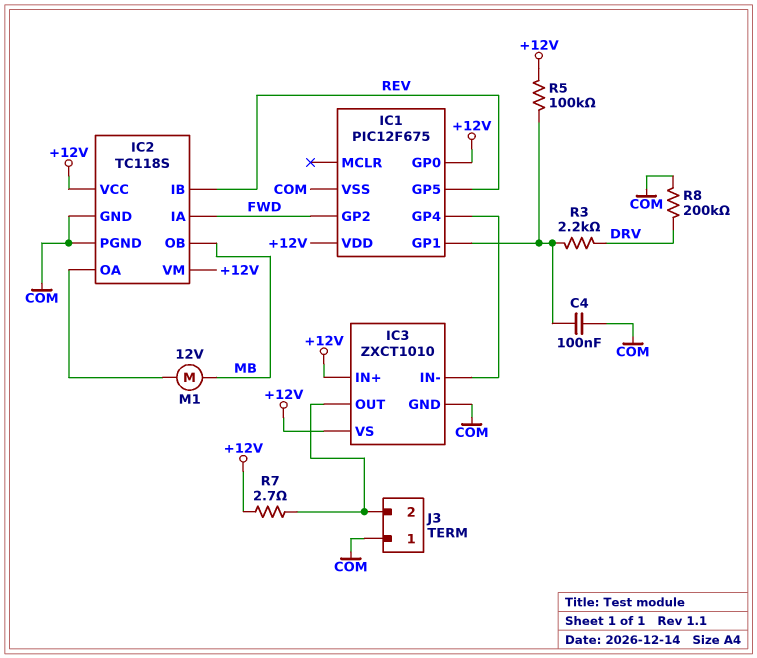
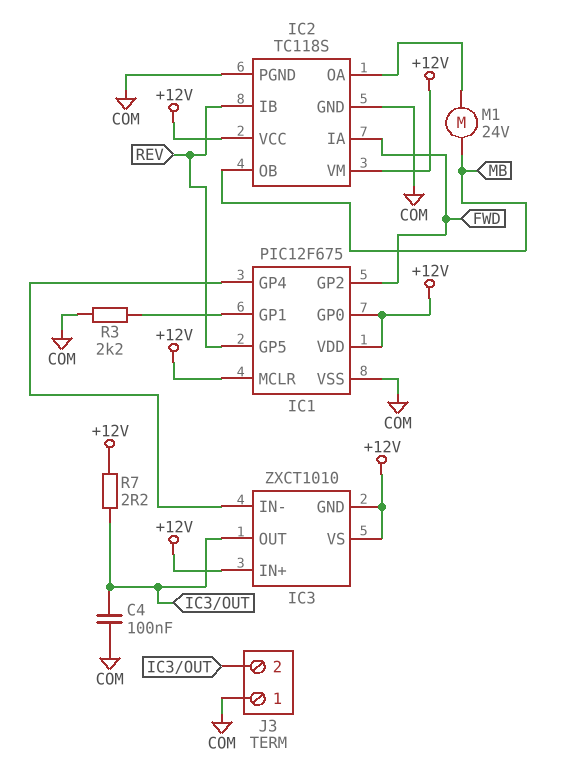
C4: 100nF (COM, IC1/GP1) -> 100nF (COM, IC3/OUT)
IC1 pin MCLR: none -> +12V
IC3 pin GND: COM -> +12V
M1: motor 12V (IC2/OA, MB) -> motor 24V (IC2/OA, MB)
R3: 2.2k (DRV, IC1/GP1) -> 2.2k (COM, IC1/GP1)
R5: 100k (+12V, IC1/GP1) -> none
R7: 2.7 (+12V, IC3/OUT) -> 2.2 (+12V, IC3/OUT)
R8: 200k (COM, DRV) -> none

